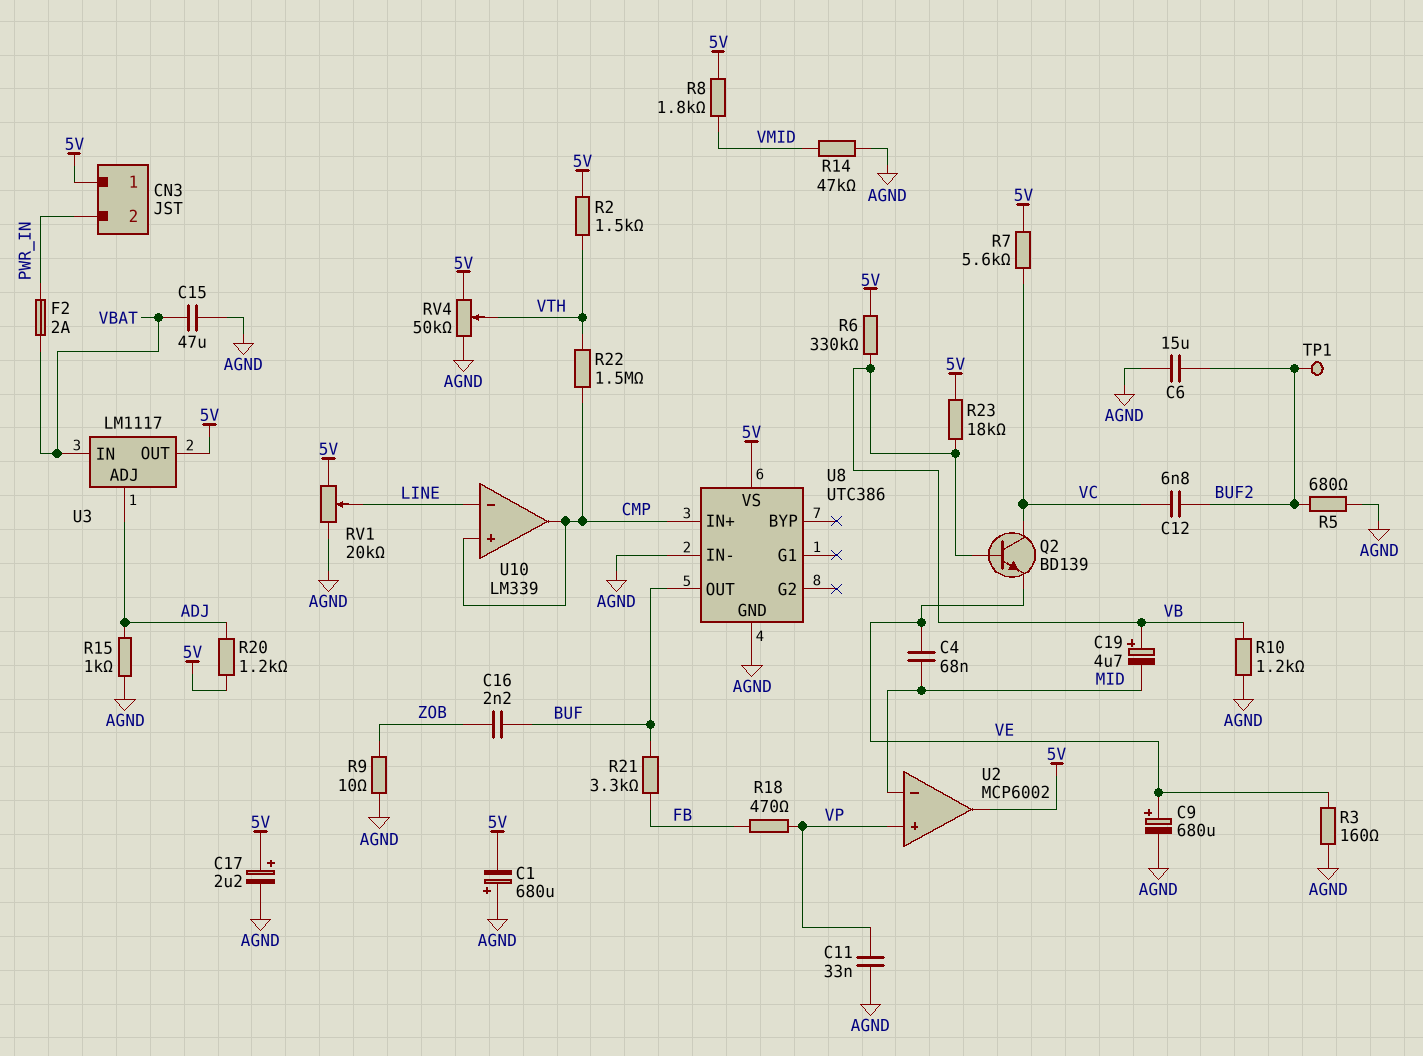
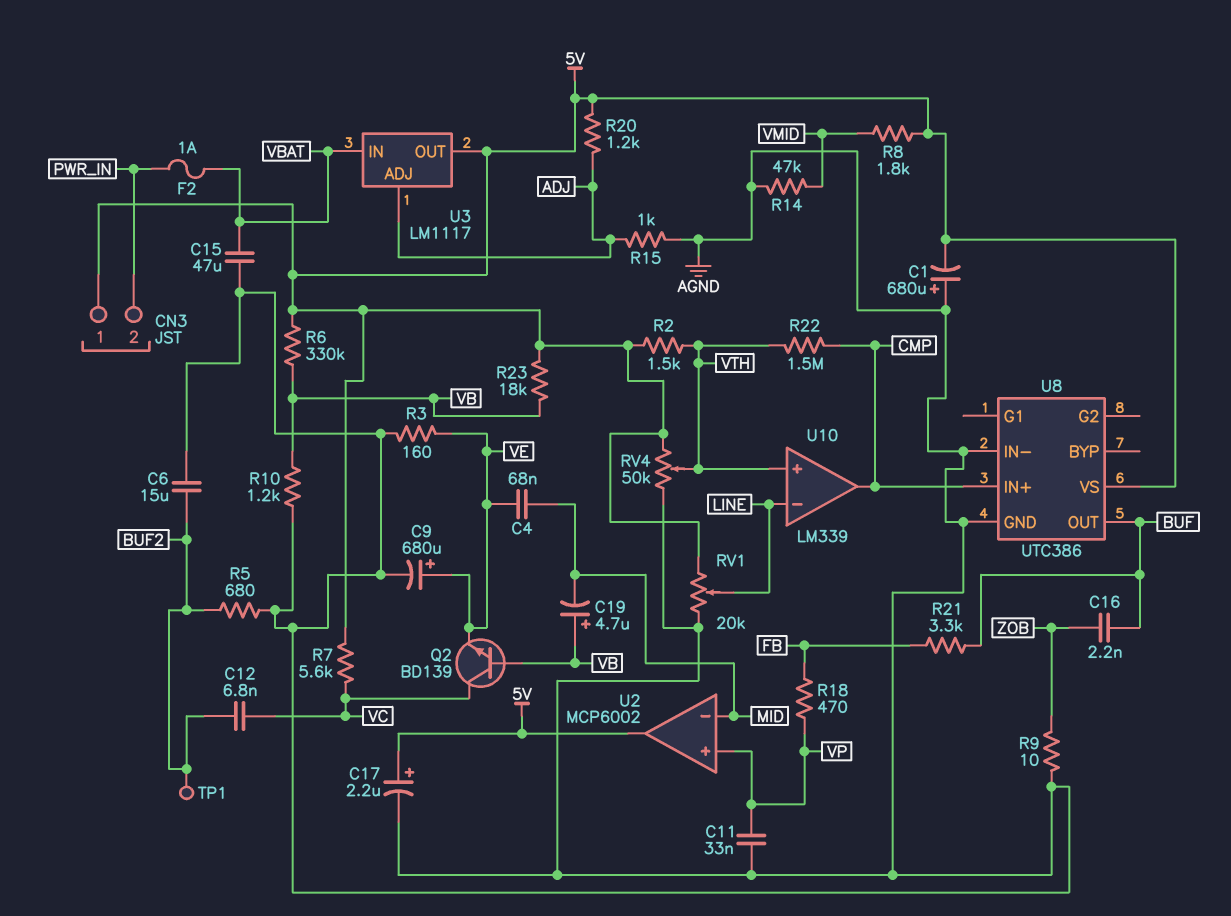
F2: 2A (PWR_IN, VBAT) -> 1A (PWR_IN, VBAT)
U10 pin in+: CMP -> VTH

